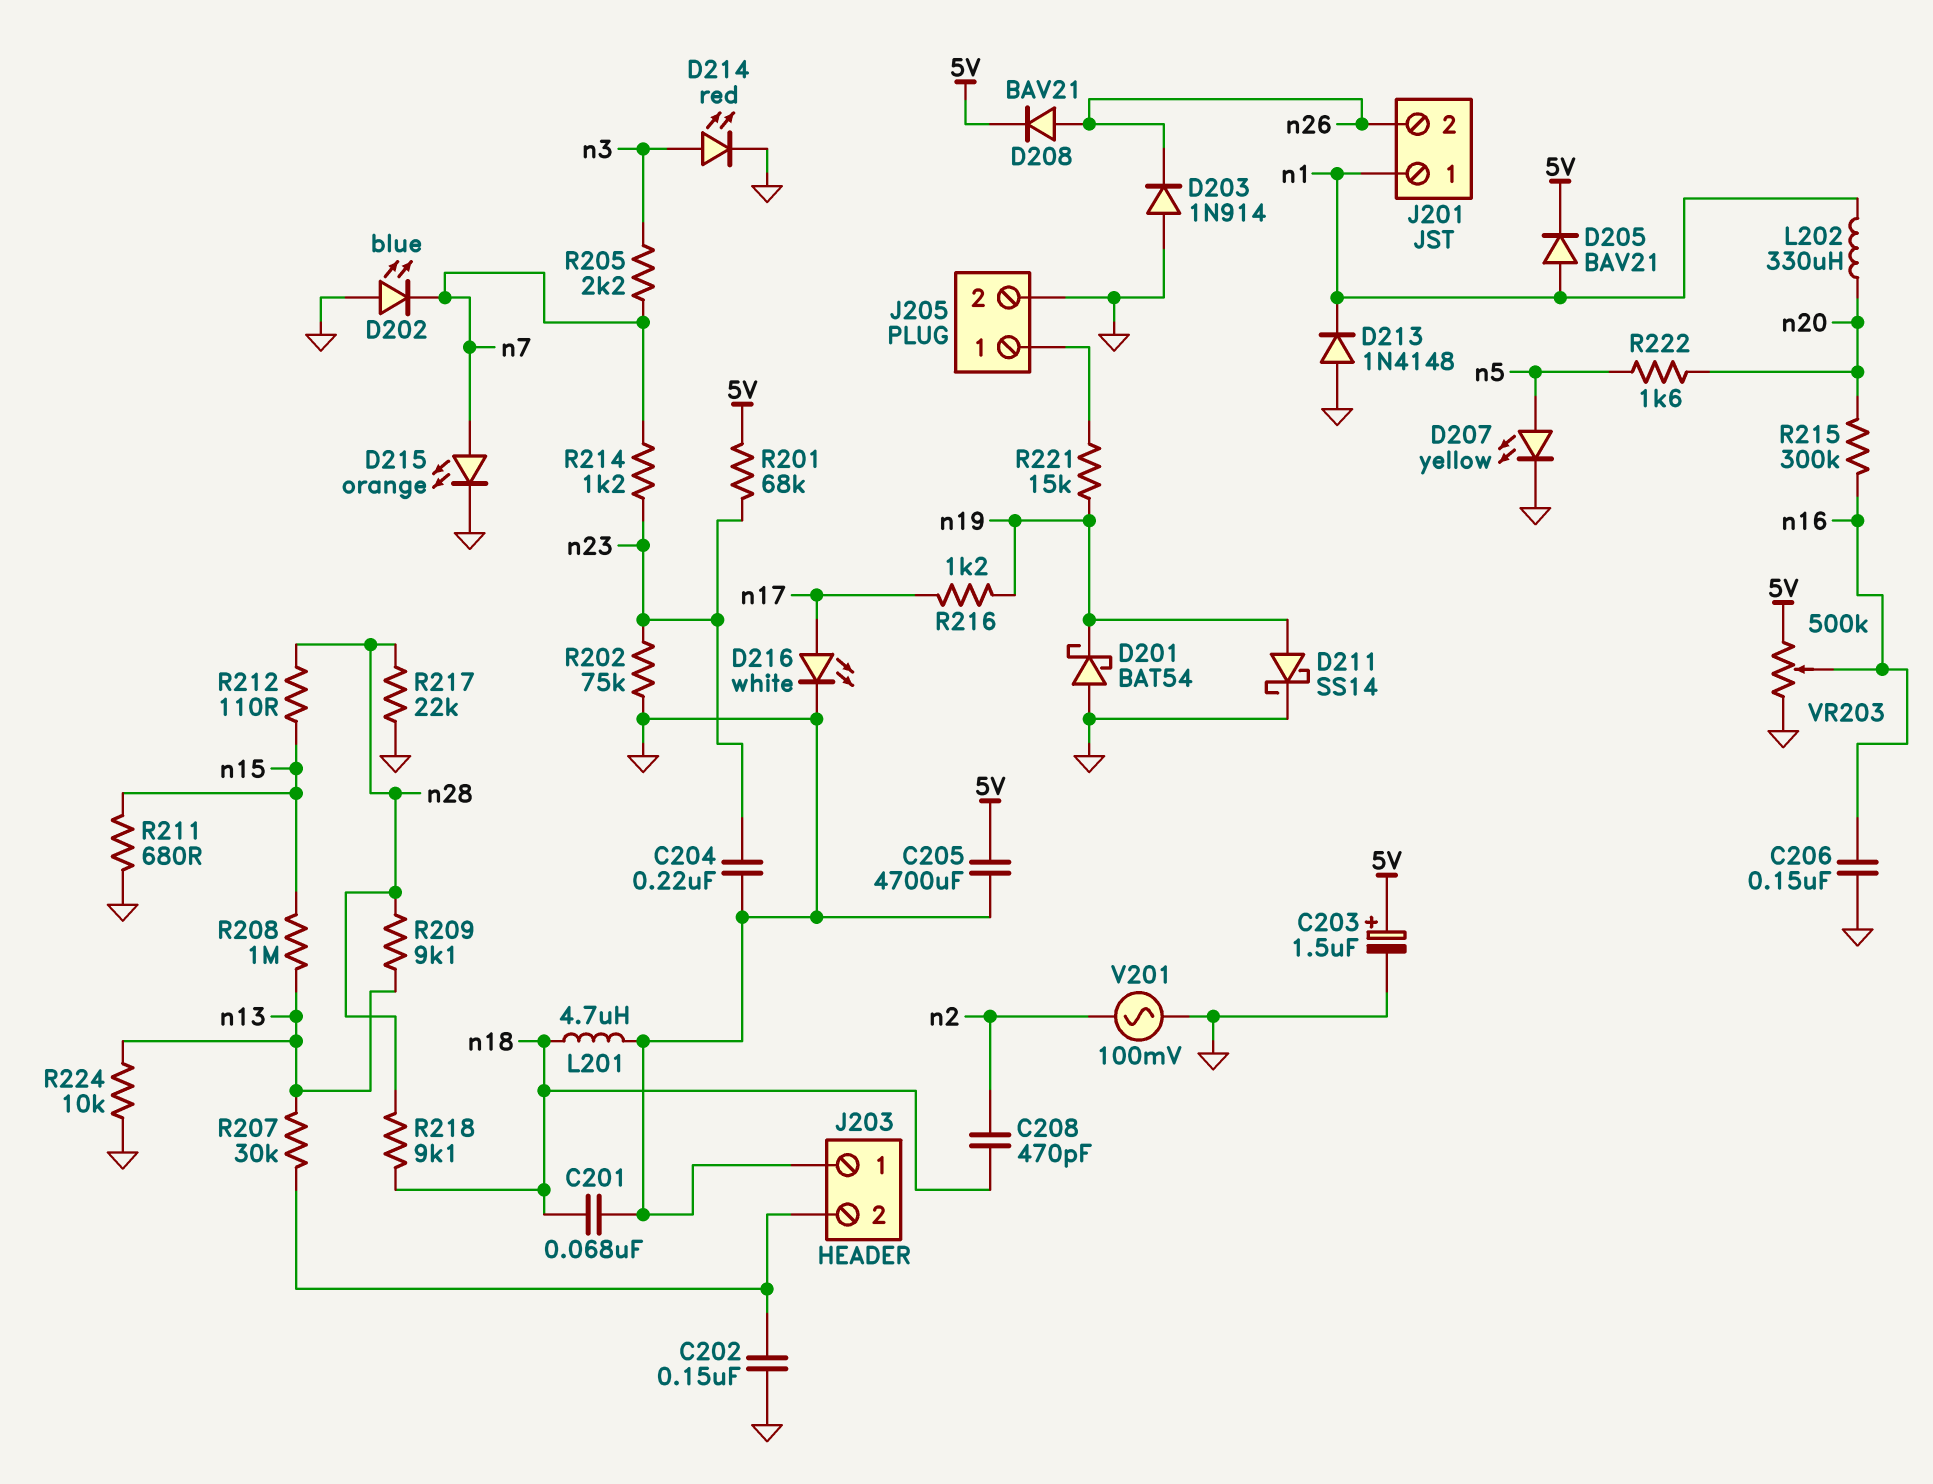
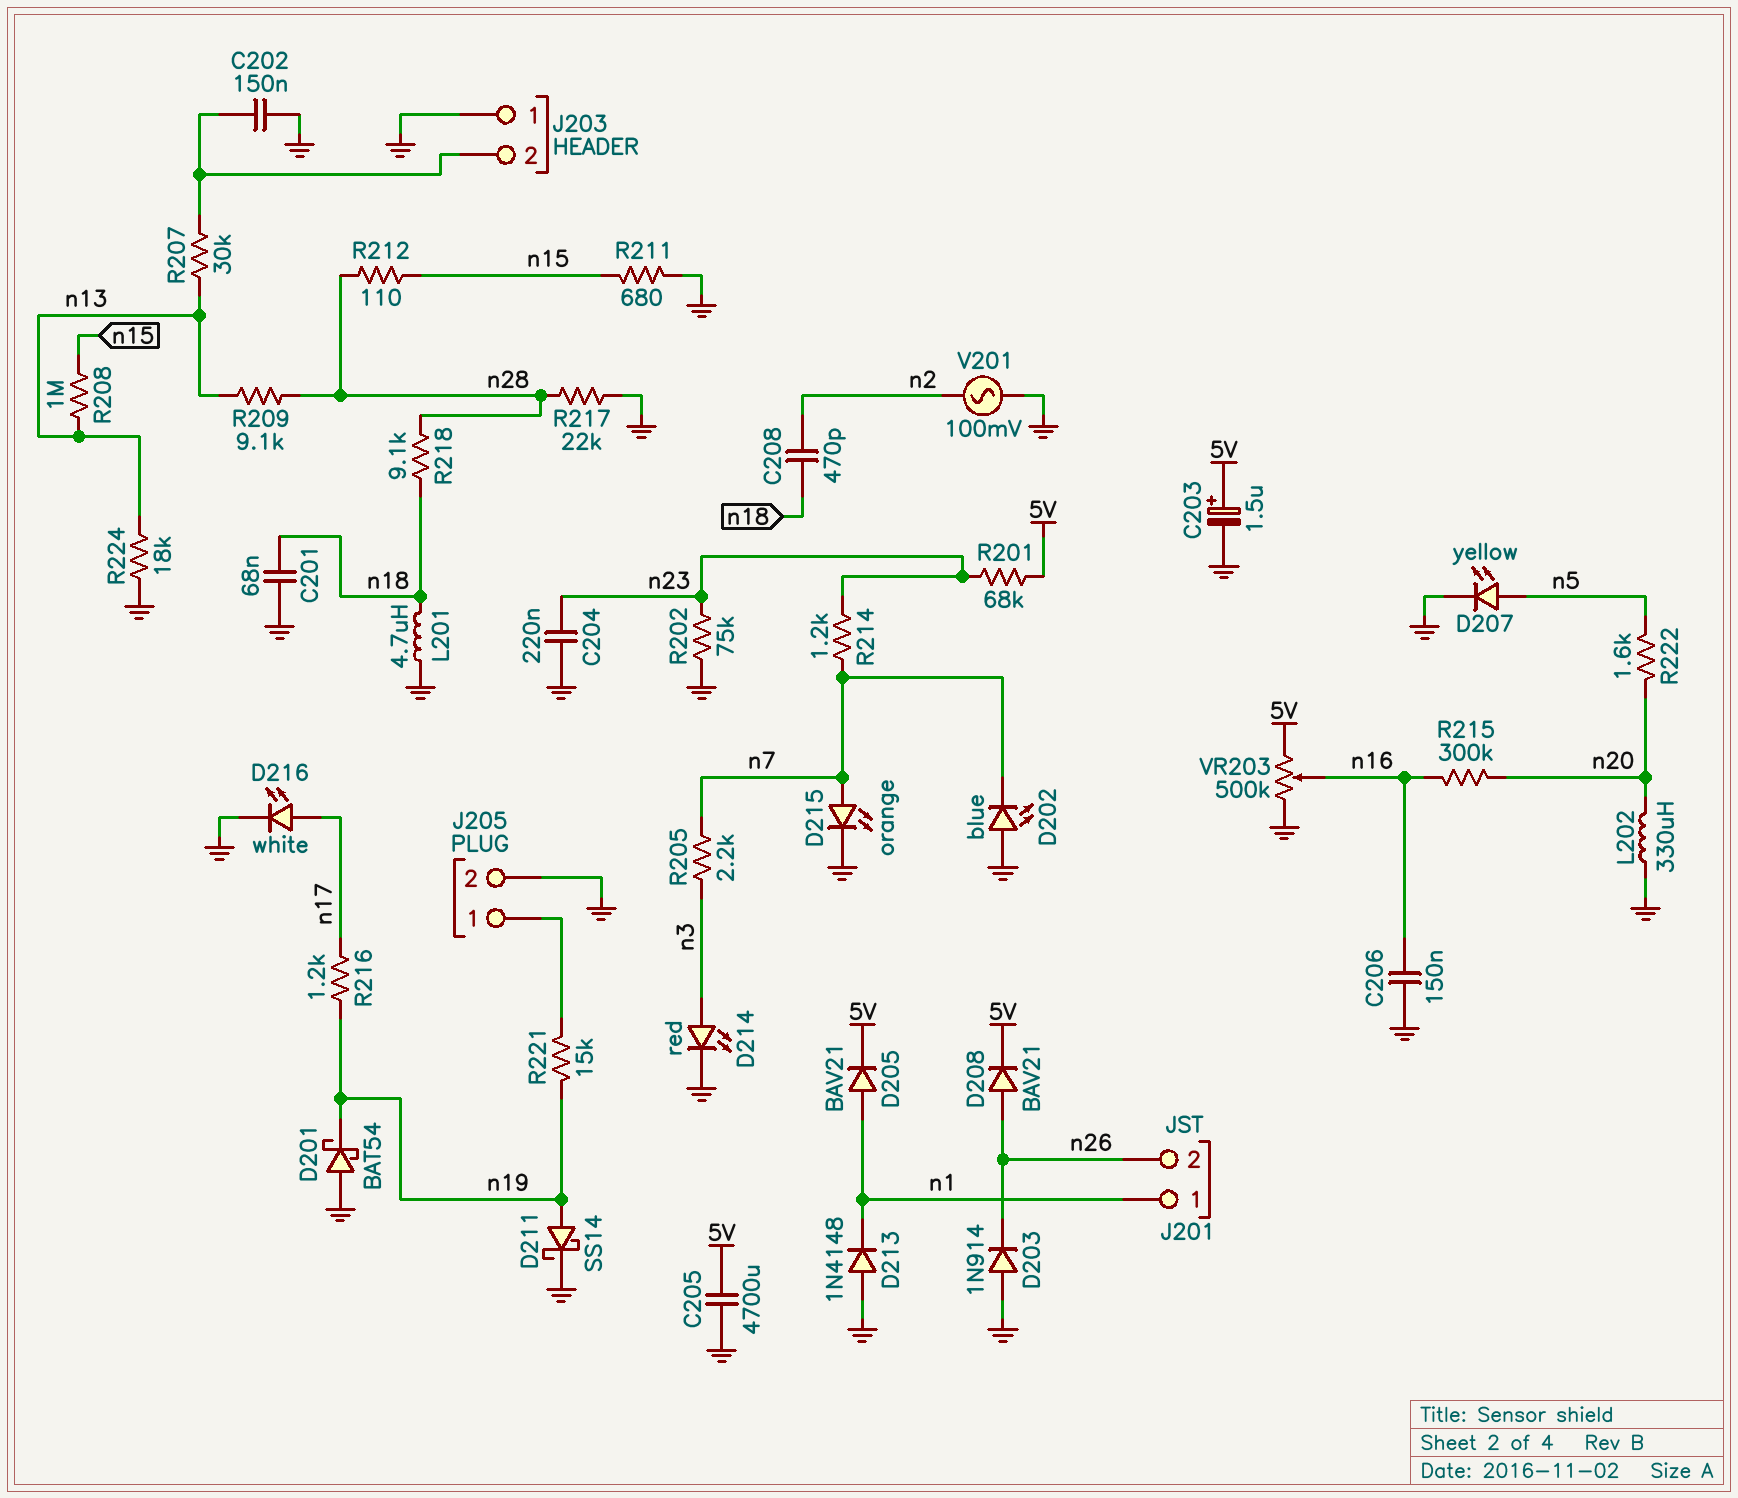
L202: 330uH (n1, n20) -> 330uH (GND, n20)
R224: 10k (GND, n13) -> 18k (GND, n13)

